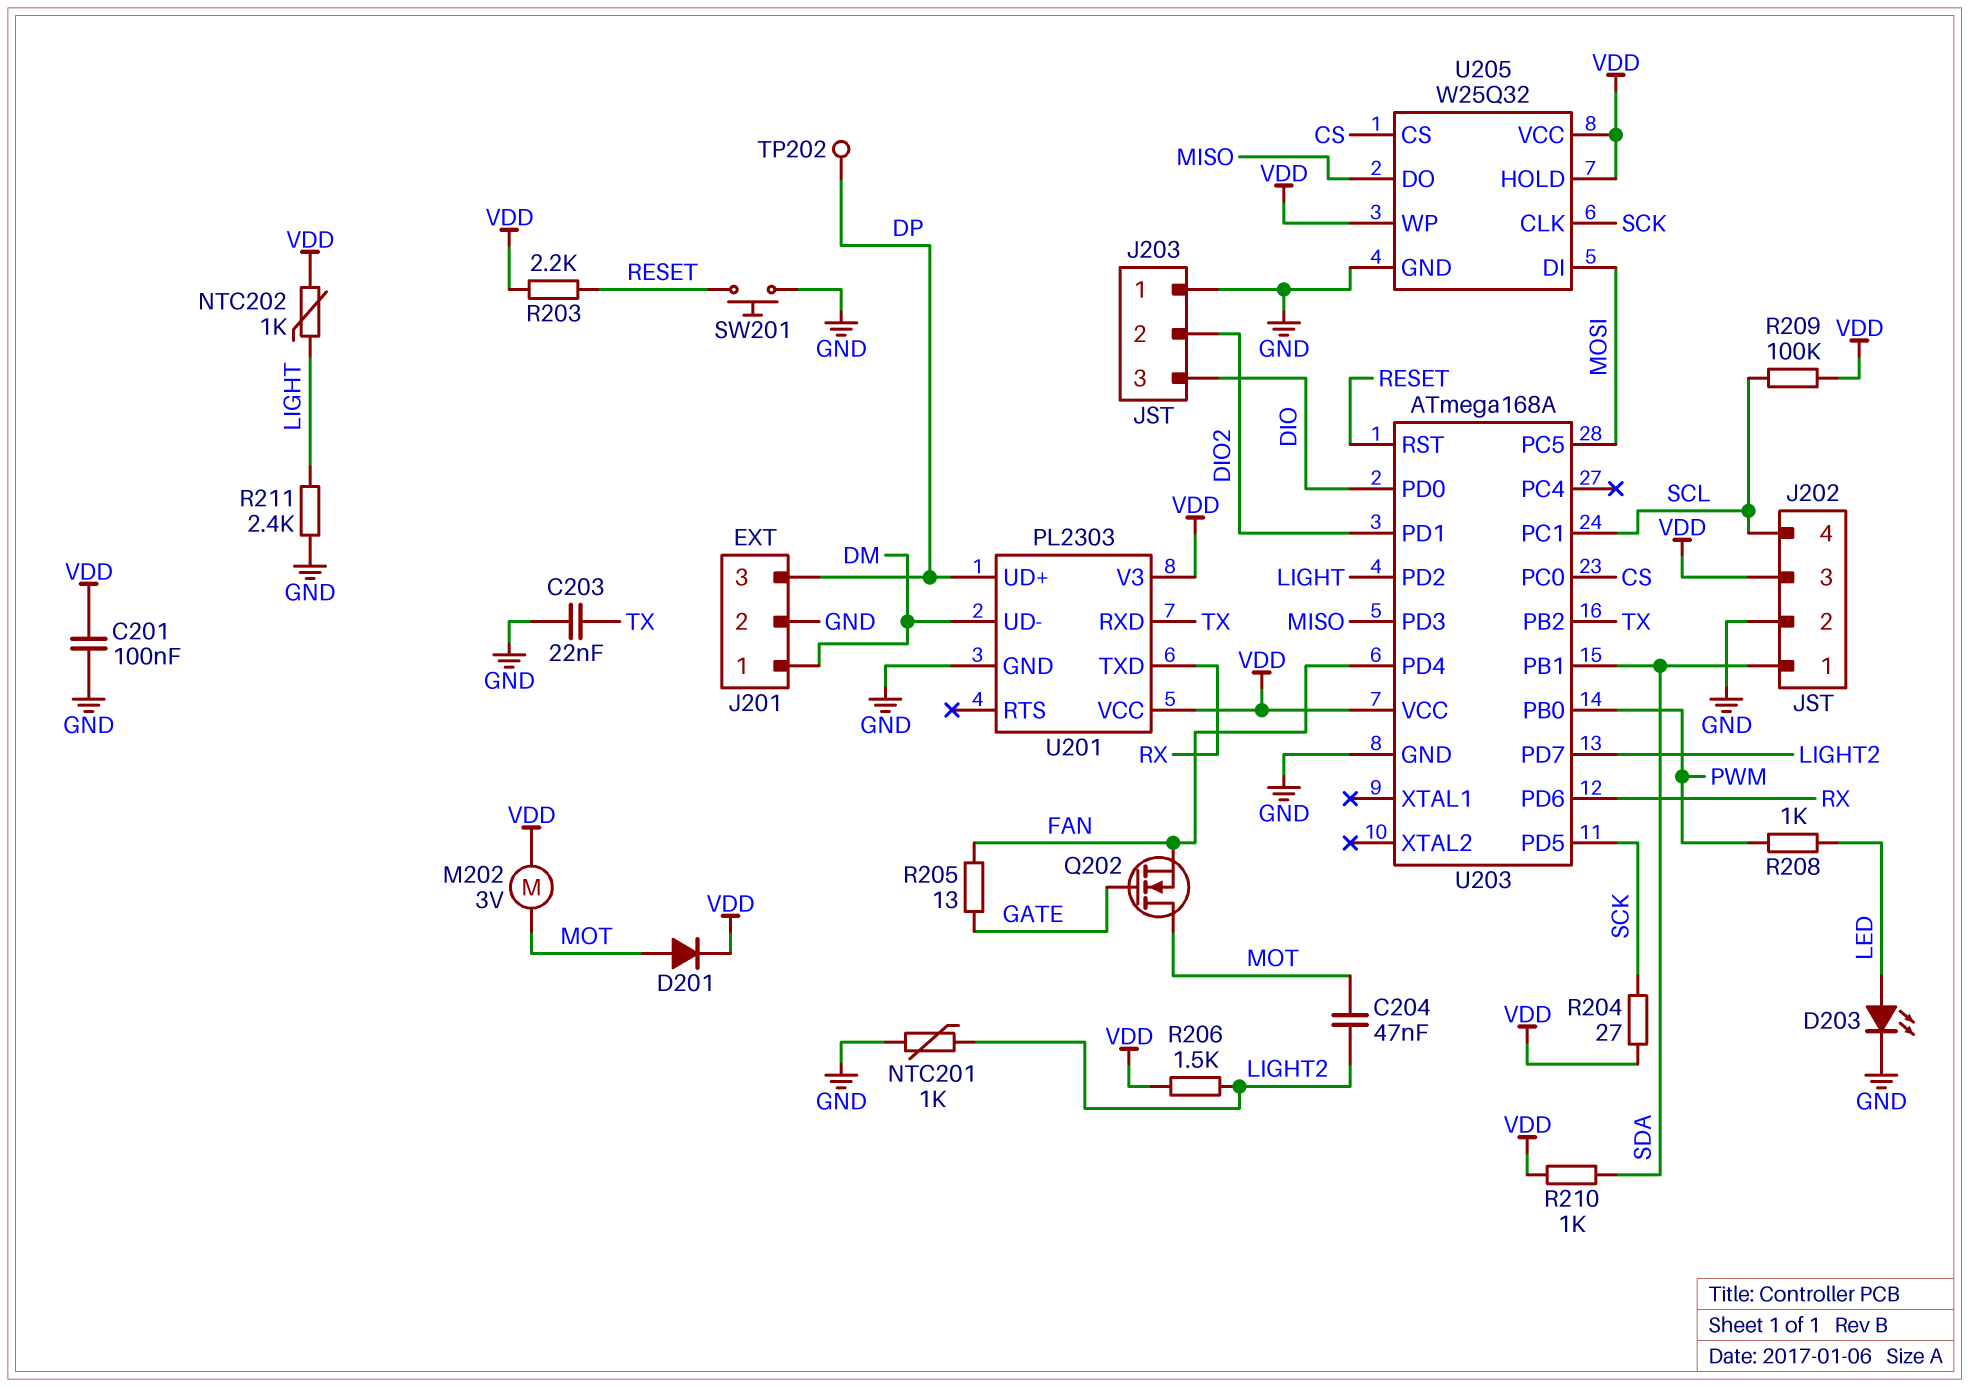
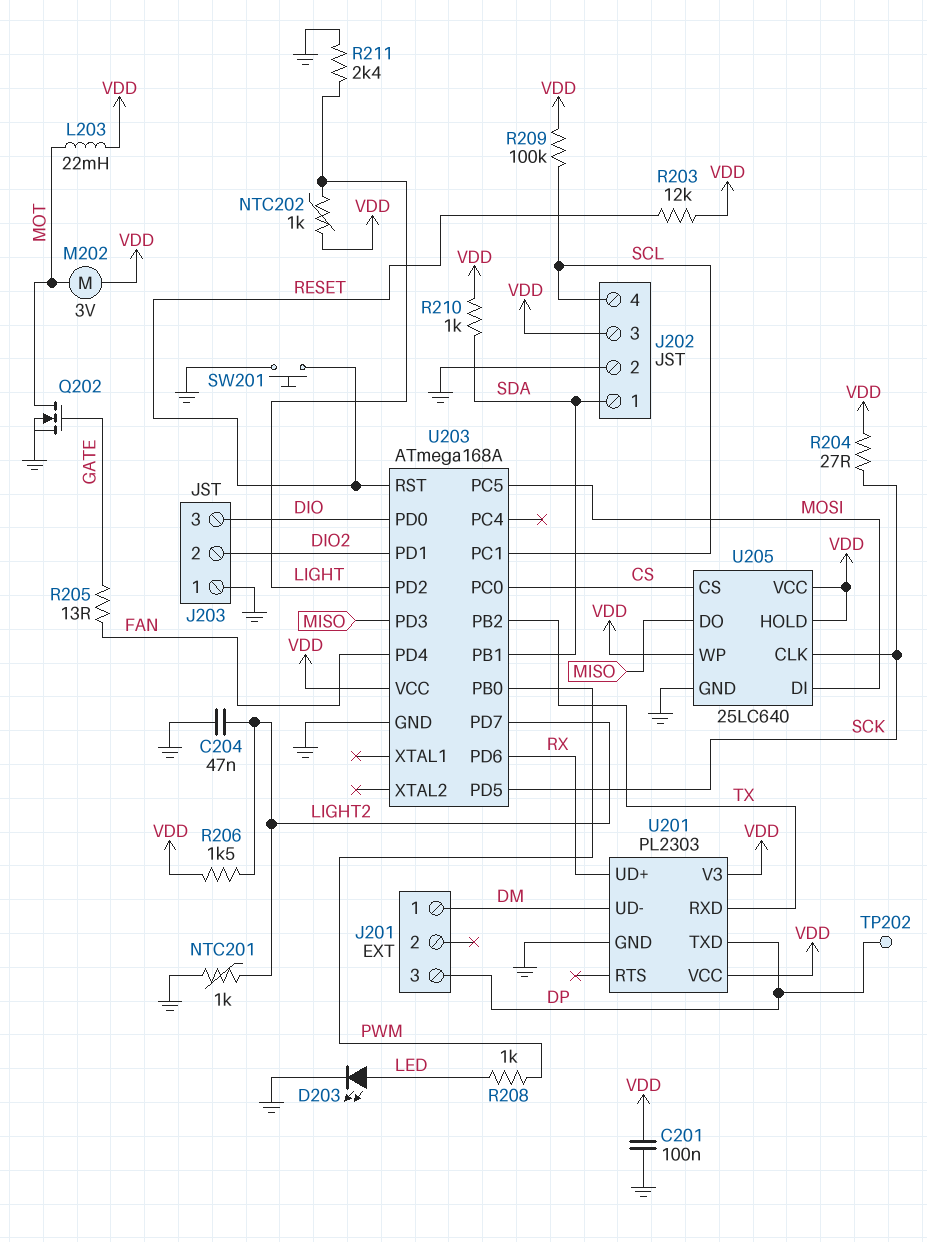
C203: 22nF (GND, TX) -> none
C204: 47nF (LIGHT2, MOT) -> 47nF (GND, LIGHT2)
D201: diode (A MOT, K VDD) -> none
J201 pin 2: GND -> none
L203: none -> 22mH (MOT, VDD)
Q202: NMOS (G GATE, D MOT, S FAN) -> NMOS (G GATE, D MOT, S GND)
R203: 2.2k (RESET, VDD) -> 12k (RESET, VDD)
U201 pin TXD: RX -> DP
U201 pin UD+: DP -> RX
U205: W25Q32 -> 25LC640

